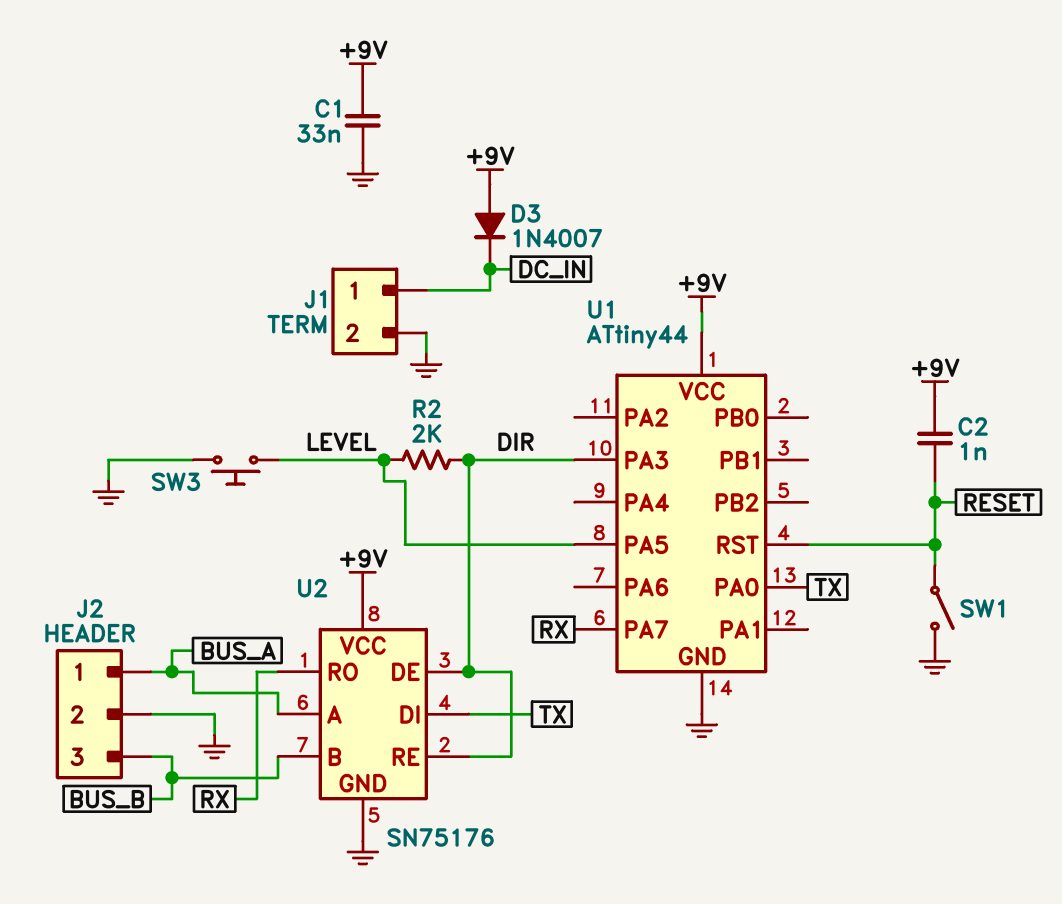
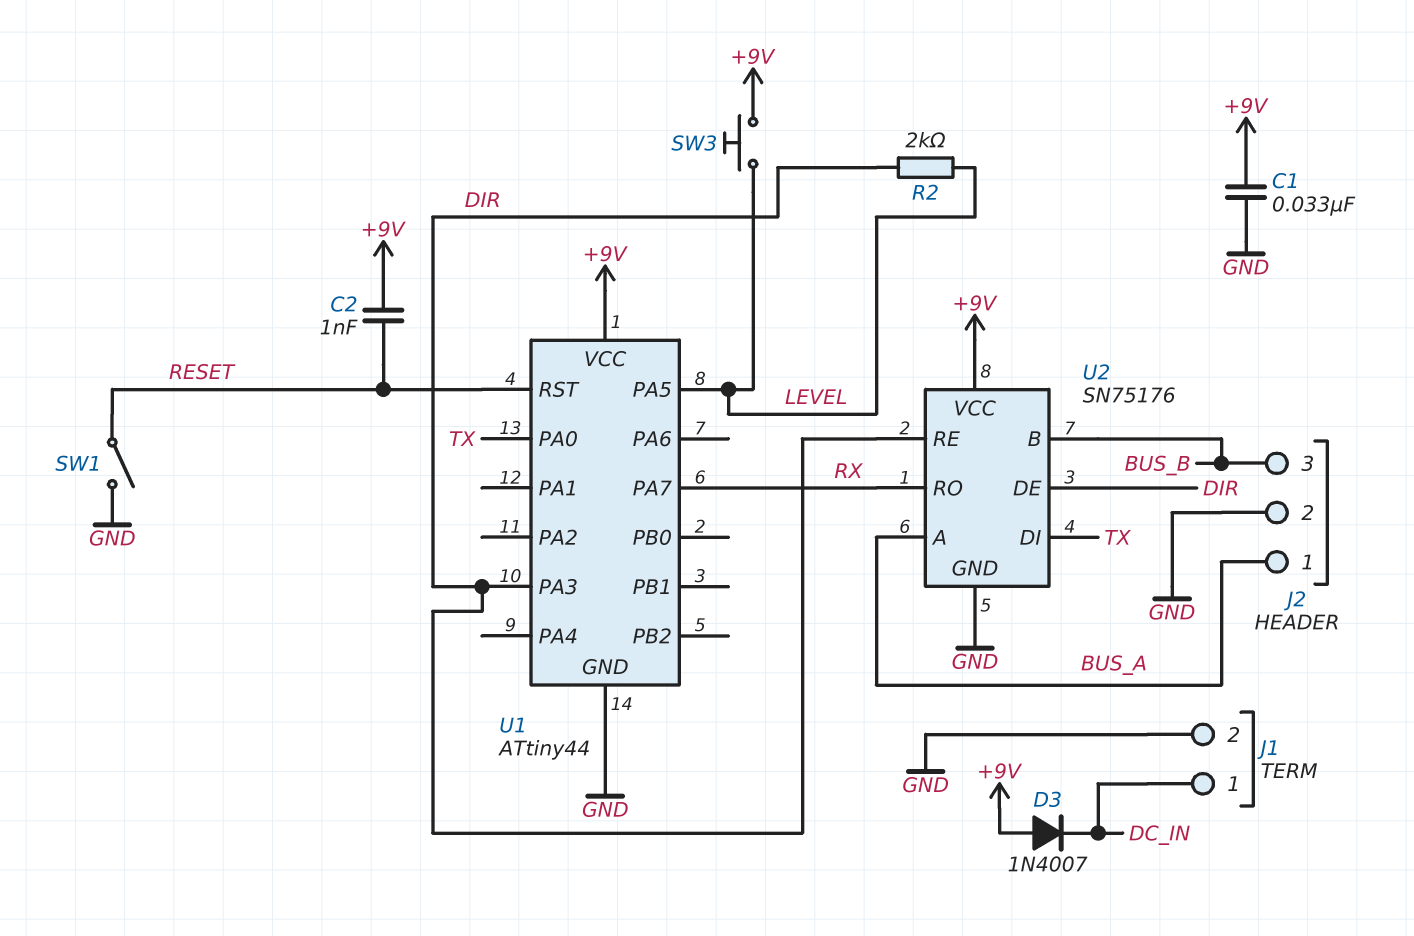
SW3: button (GND, LEVEL) -> button (+9V, LEVEL)

